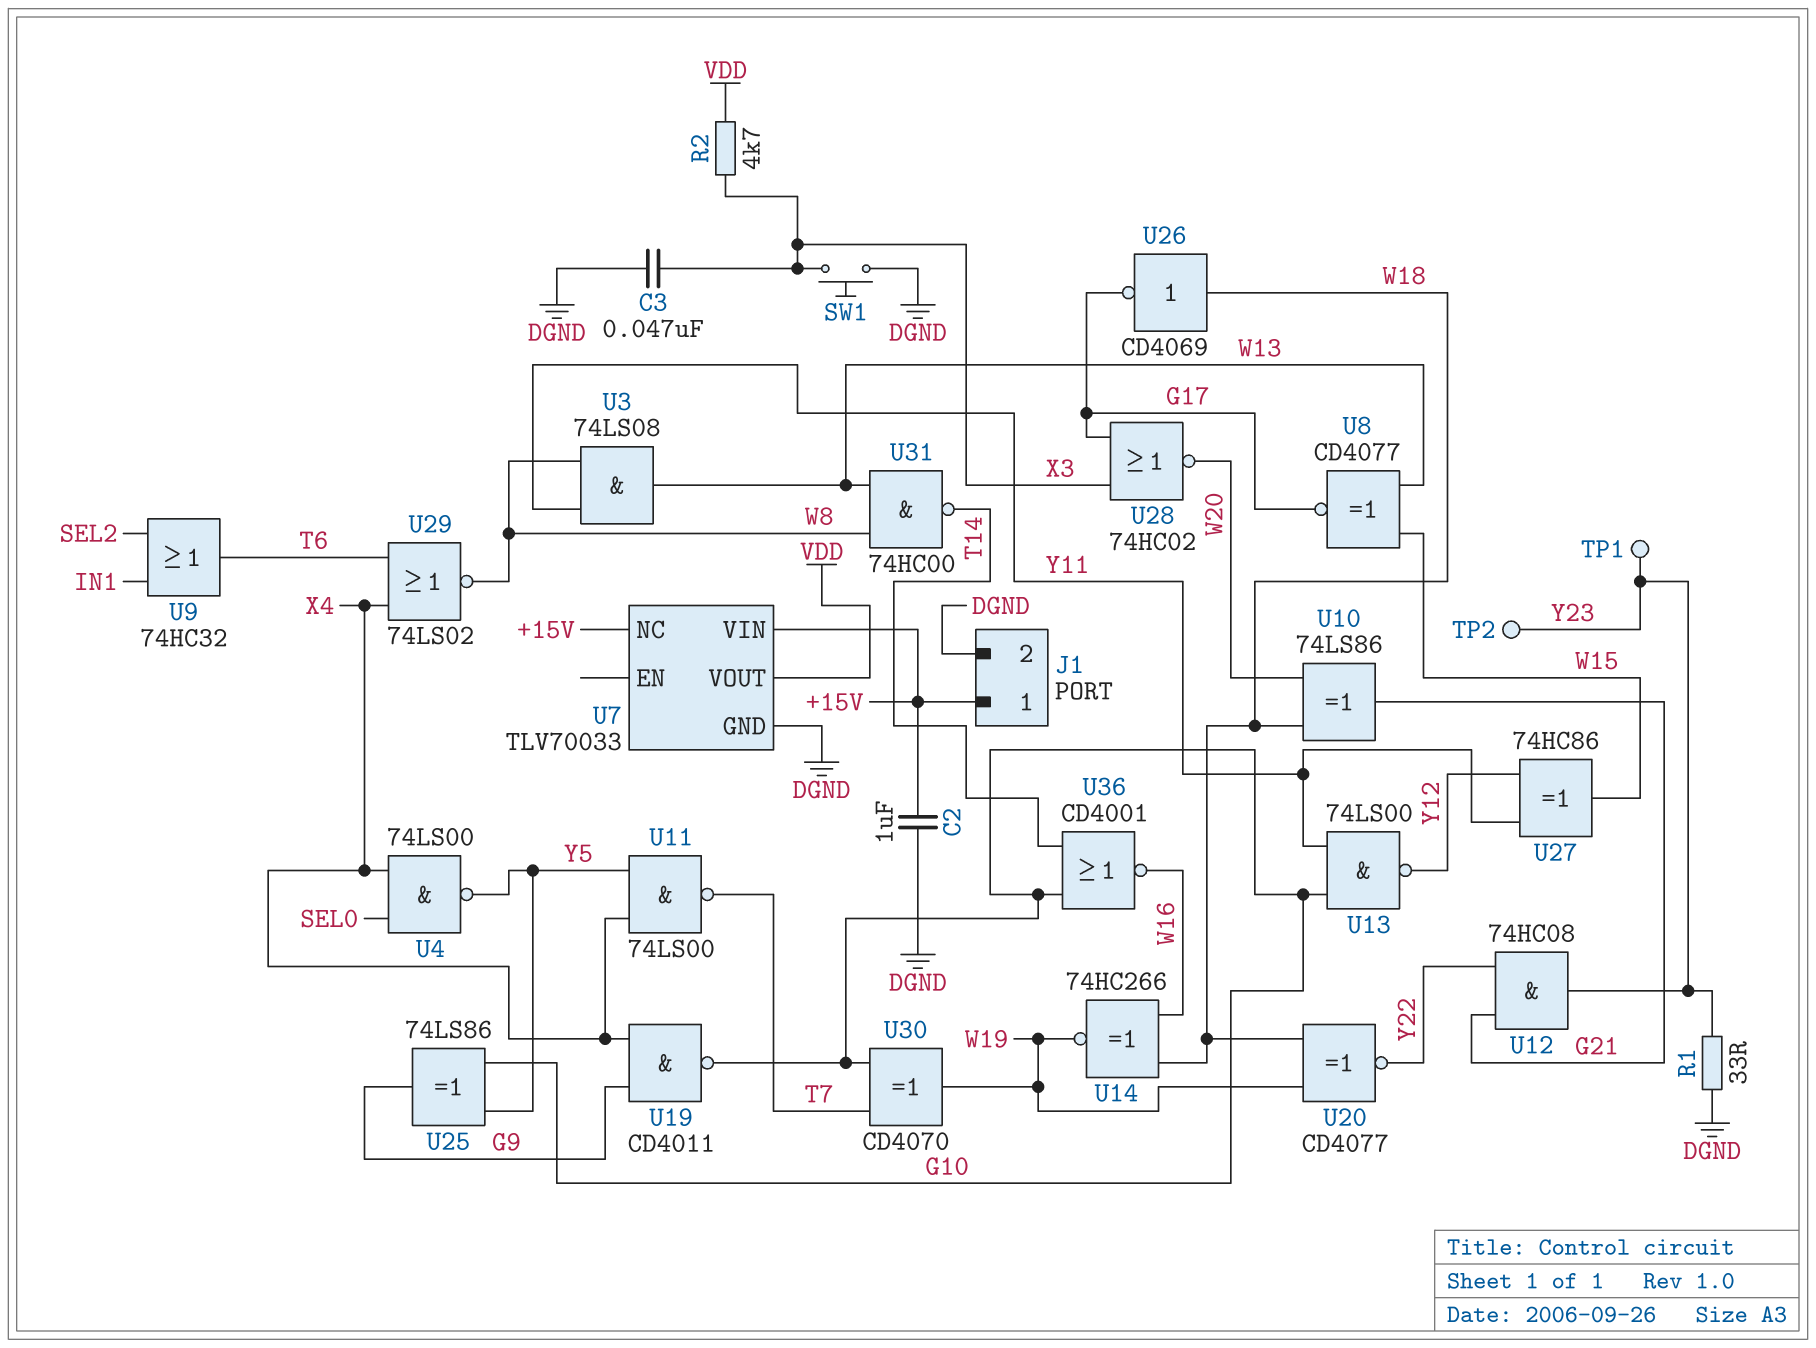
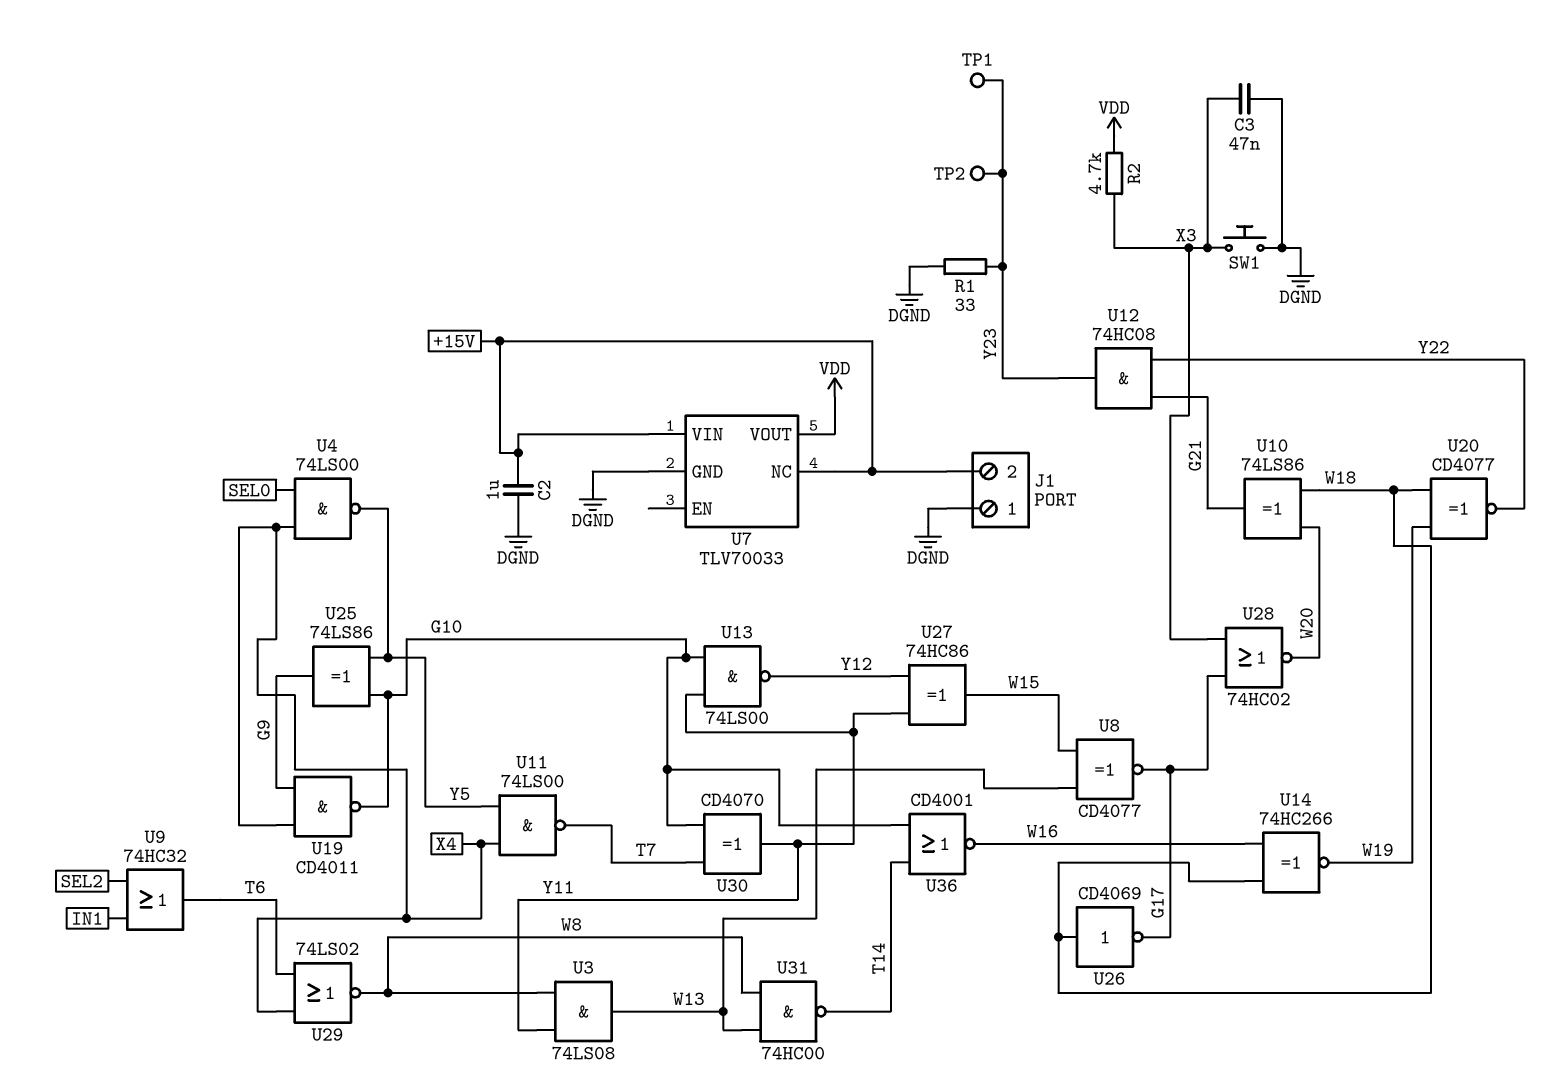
J1 pin 1: +15V -> DGND
J1 pin 2: DGND -> +15V
U30: XOR CD4070 (in G10, in T7, out W19) -> XOR CD4070 (in G10, in T7, out Y11)

